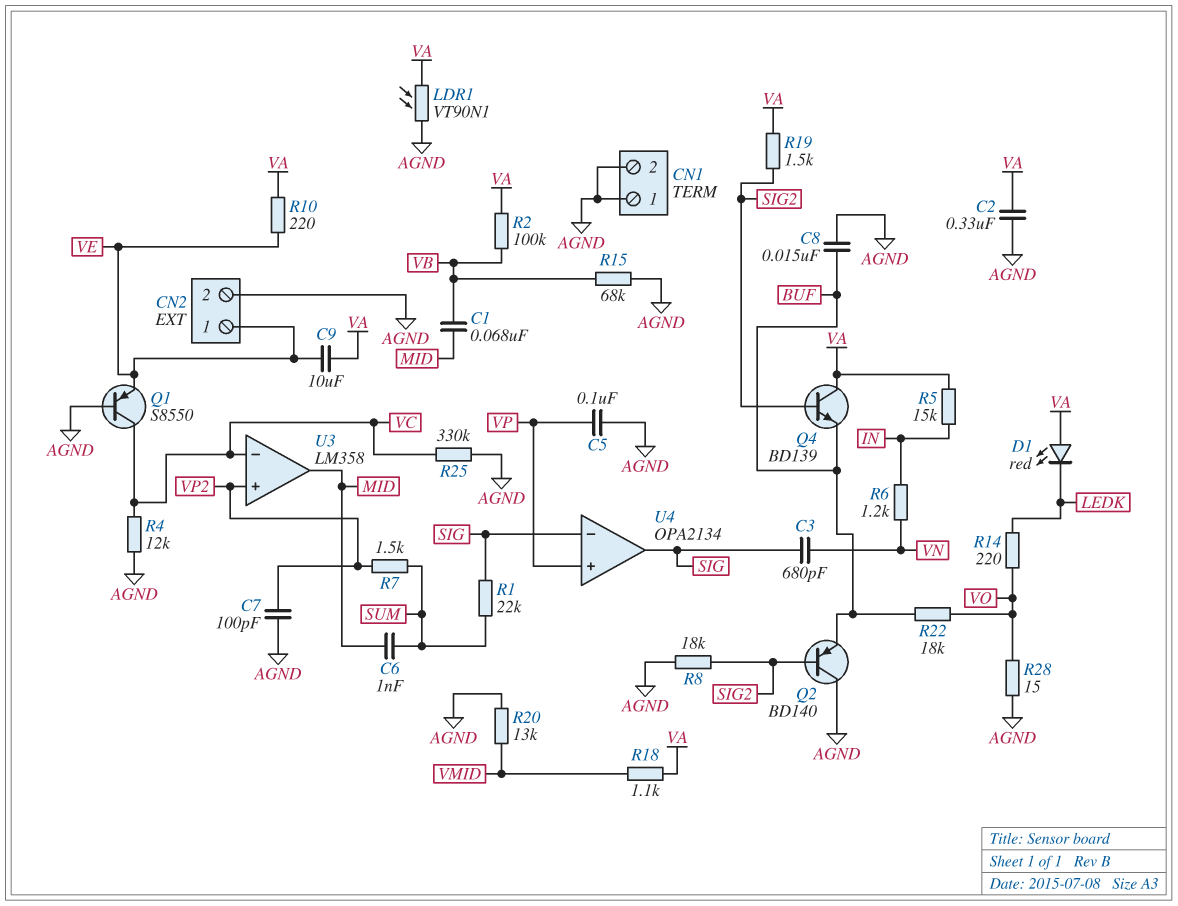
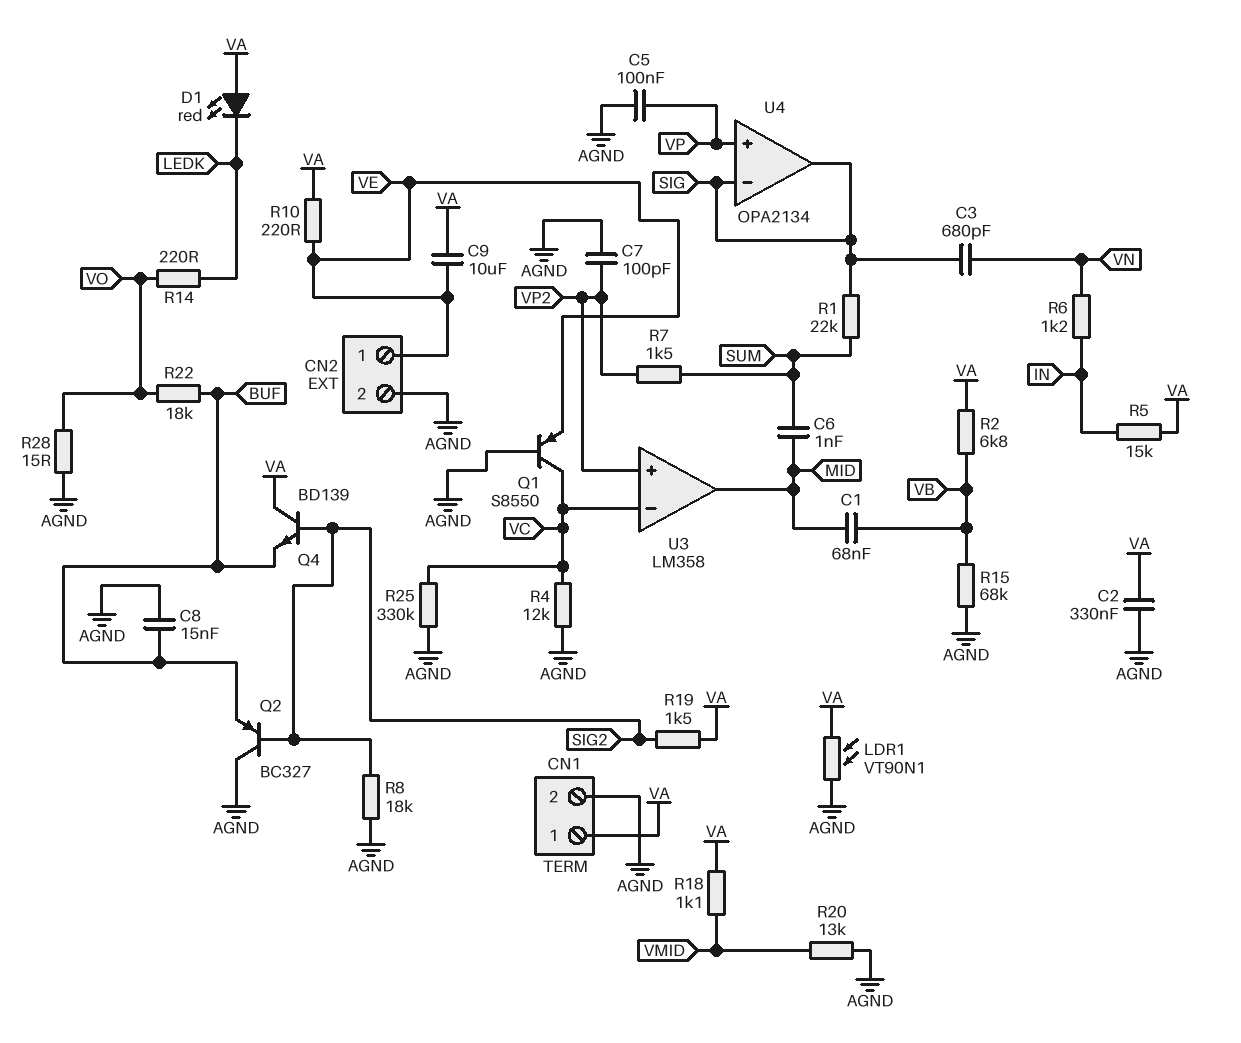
CN1 pin 1: AGND -> VA
Q2: PNP BD140 (B SIG2, C AGND, E BUF) -> PNP BC327 (B SIG2, C AGND, E BUF)
R2: 100k (VA, VB) -> 6.8k (VA, VB)

